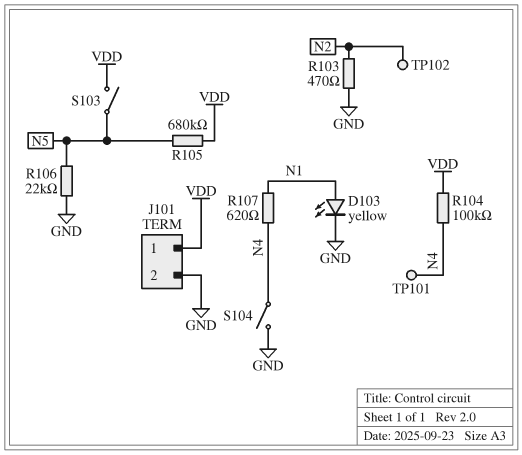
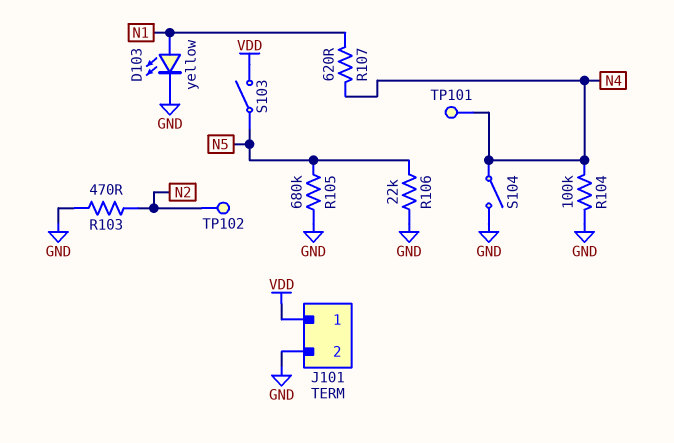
R104: 100k (N4, VDD) -> 100k (GND, N4)
R105: 680k (N5, VDD) -> 680k (GND, N5)

